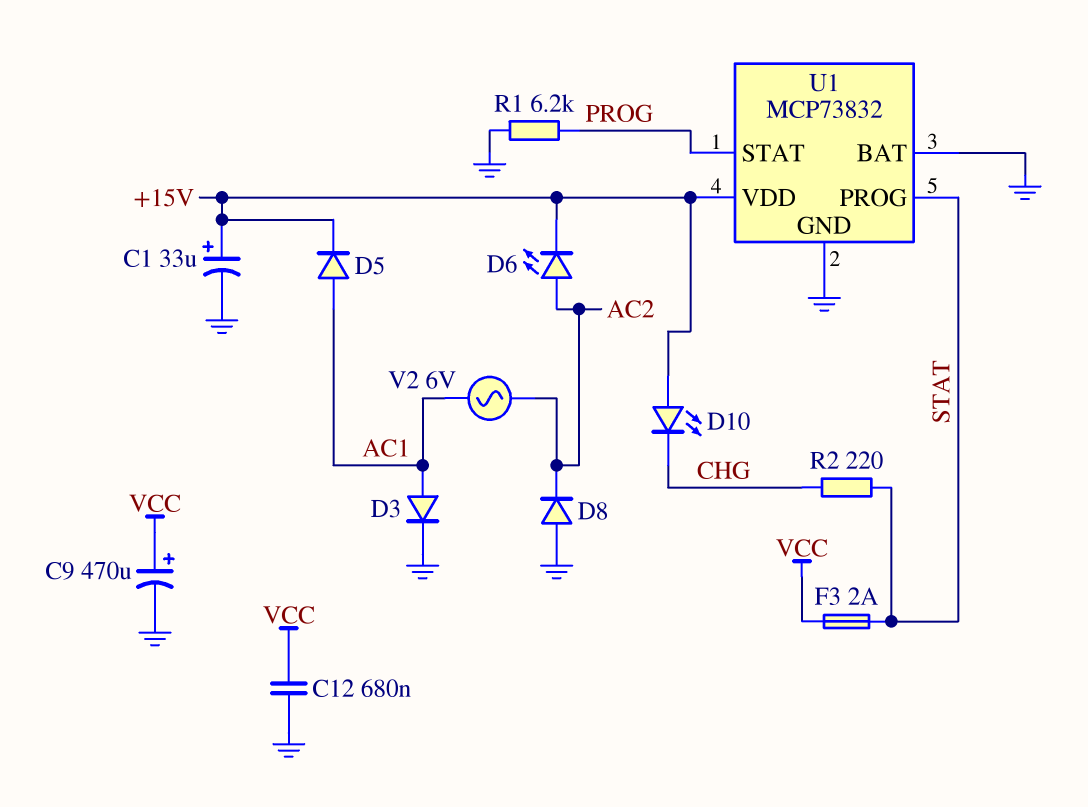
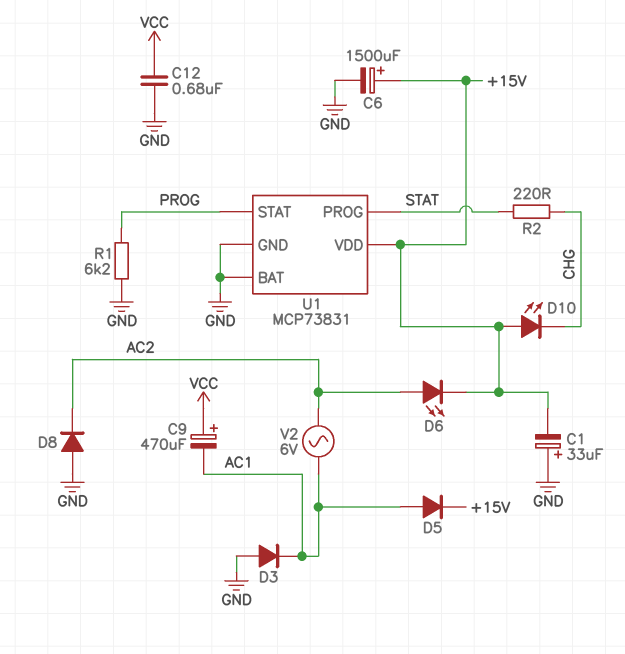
C1: 33uF (plus +15V, minus GND) -> 33uF (plus GND, minus +15V)
C6: none -> 1500uF (plus +15V, minus GND)
C9: 470uF (plus VCC, minus GND) -> 470uF (plus VCC, minus AC1)
D3: diode (A AC1, K GND) -> diode (A GND, K AC1)
F3: 2A (STAT, VCC) -> none
U1: MCP73832 -> MCP73831

